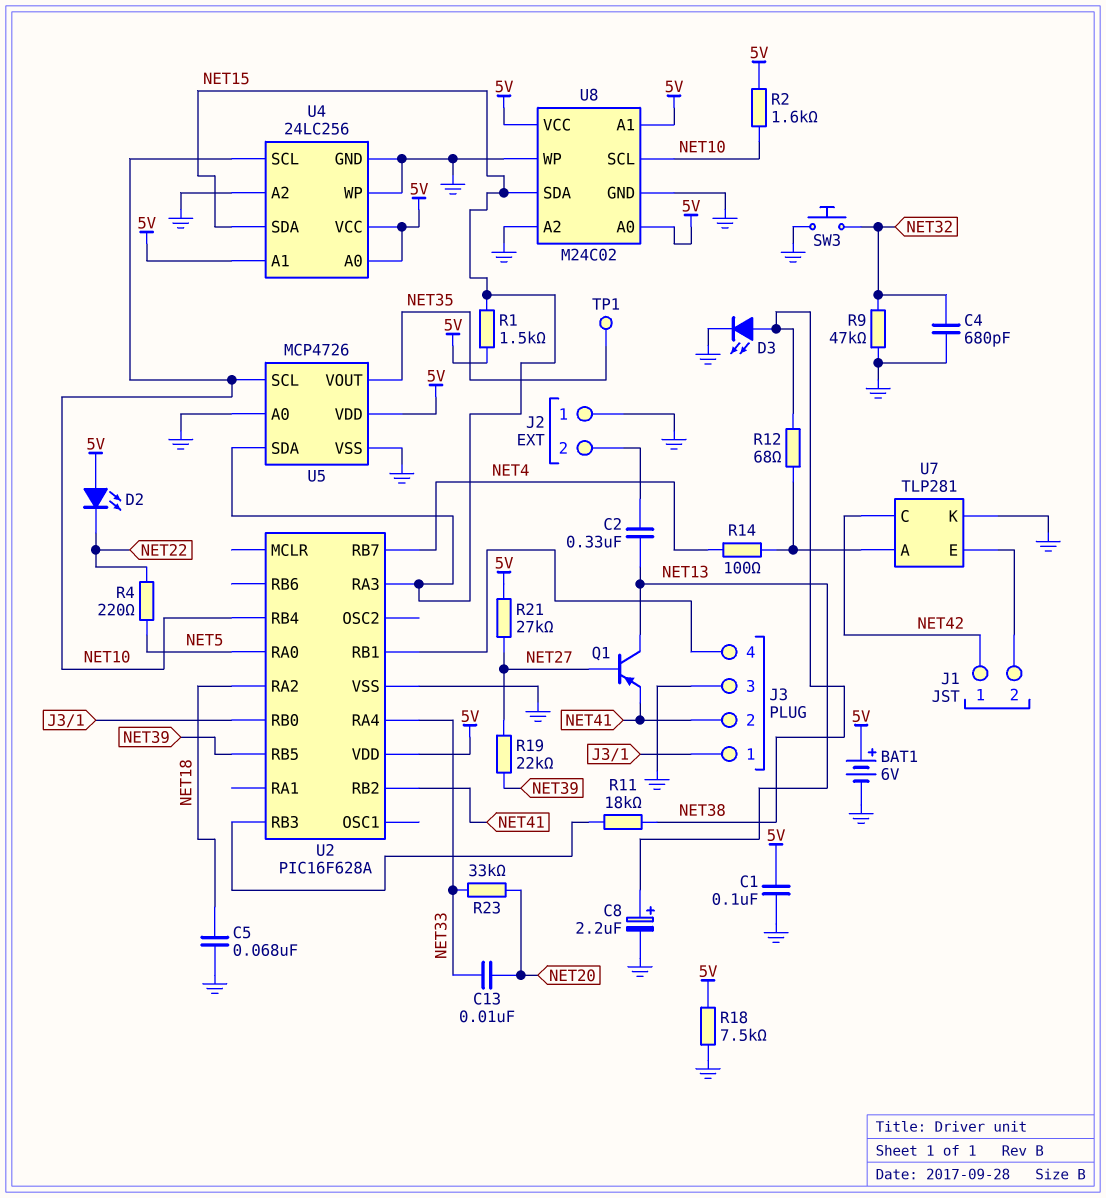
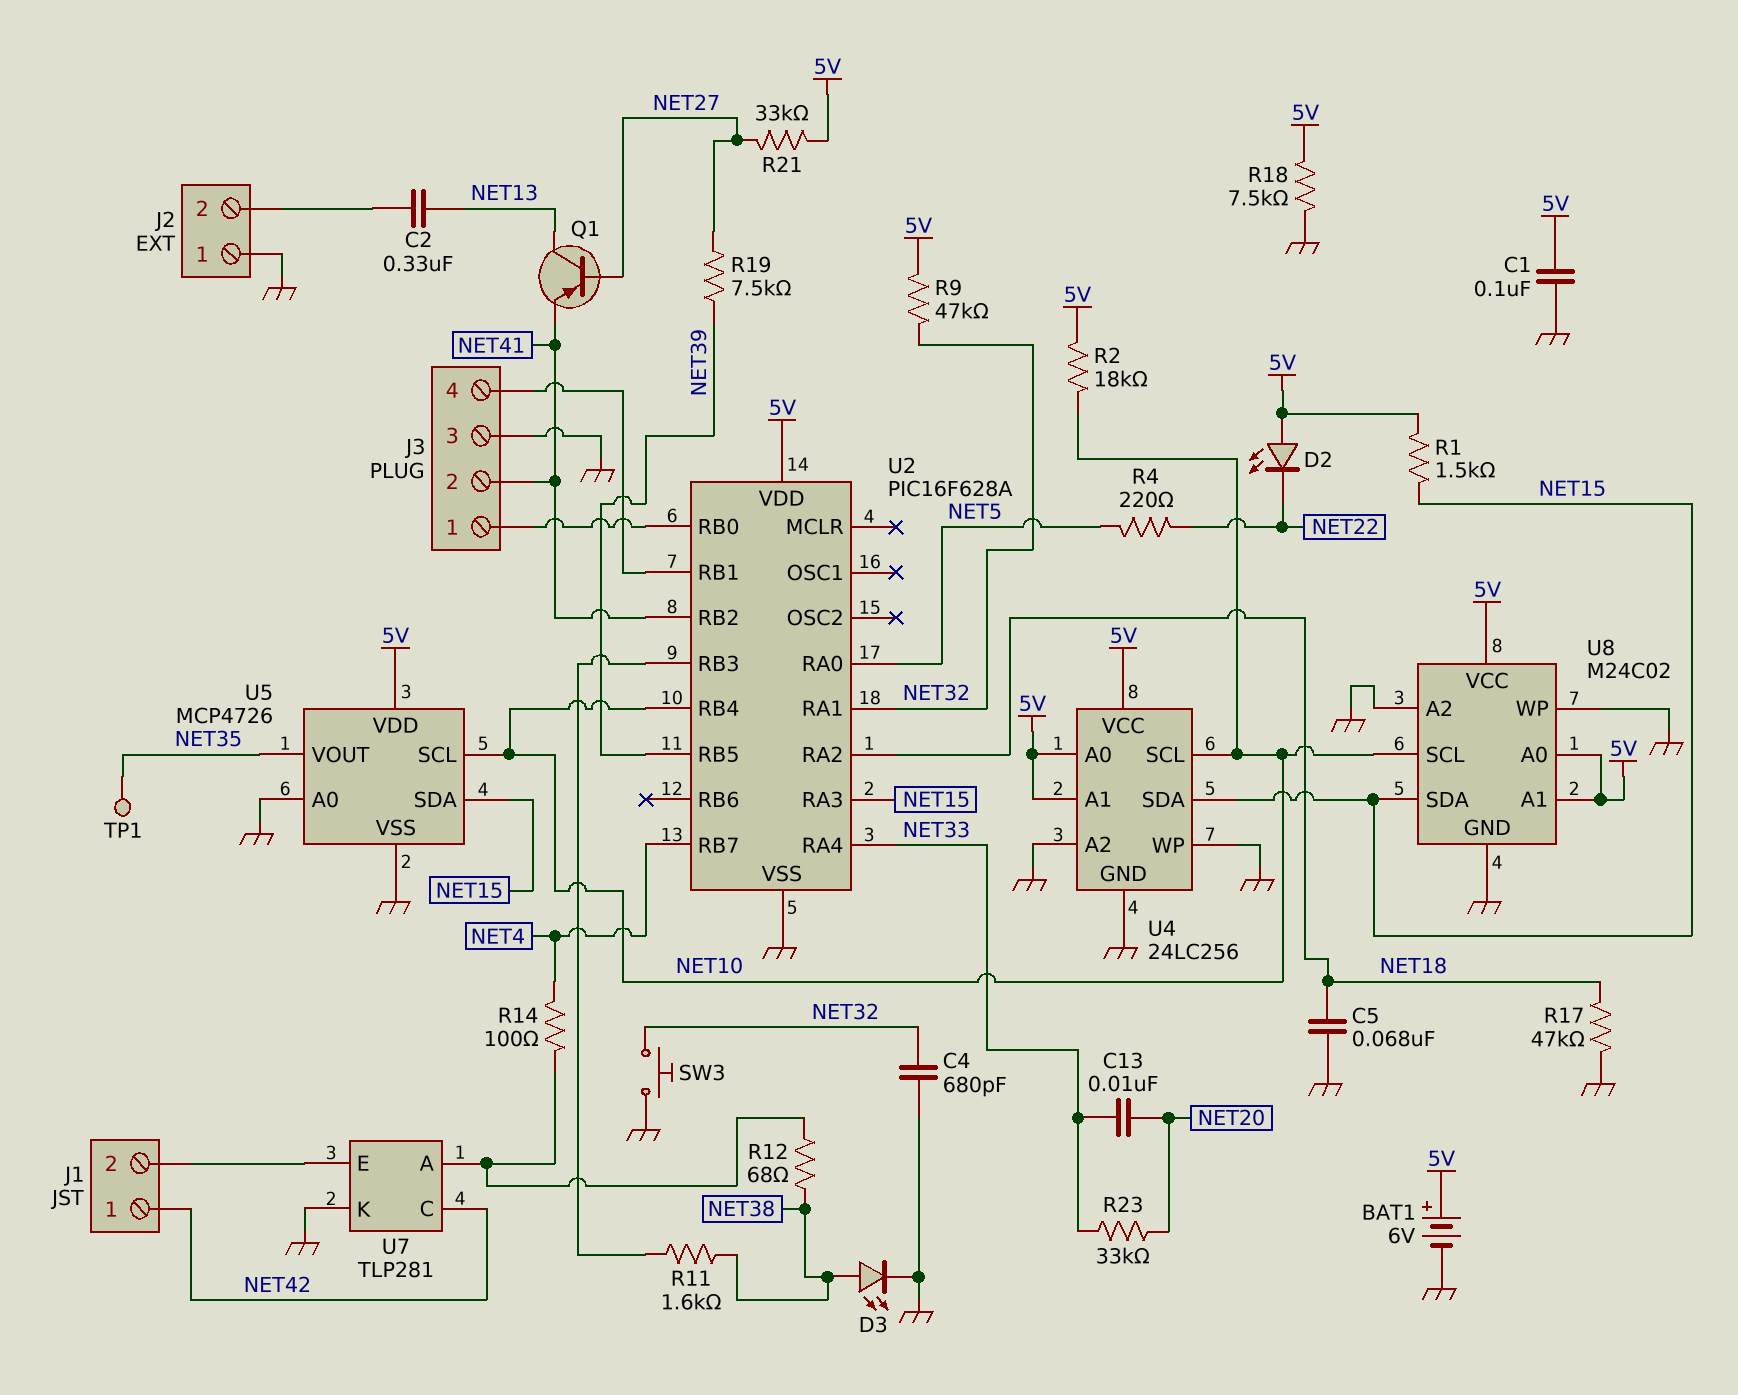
C8: 2.2uF (plus NET13, minus GND) -> none
R2: 1.6k (5V, NET10) -> 18k (5V, NET10)
R9: 47k (GND, NET32) -> 47k (5V, NET32)
R11: 18k (NET38, U2/RB3) -> 1.6k (NET38, U2/RB3)
R17: none -> 47k (GND, NET18)
R19: 22k (NET27, NET39) -> 7.5k (NET27, NET39)
R21: 27k (5V, NET27) -> 33k (5V, NET27)
U2 pin RA1: none -> NET32

